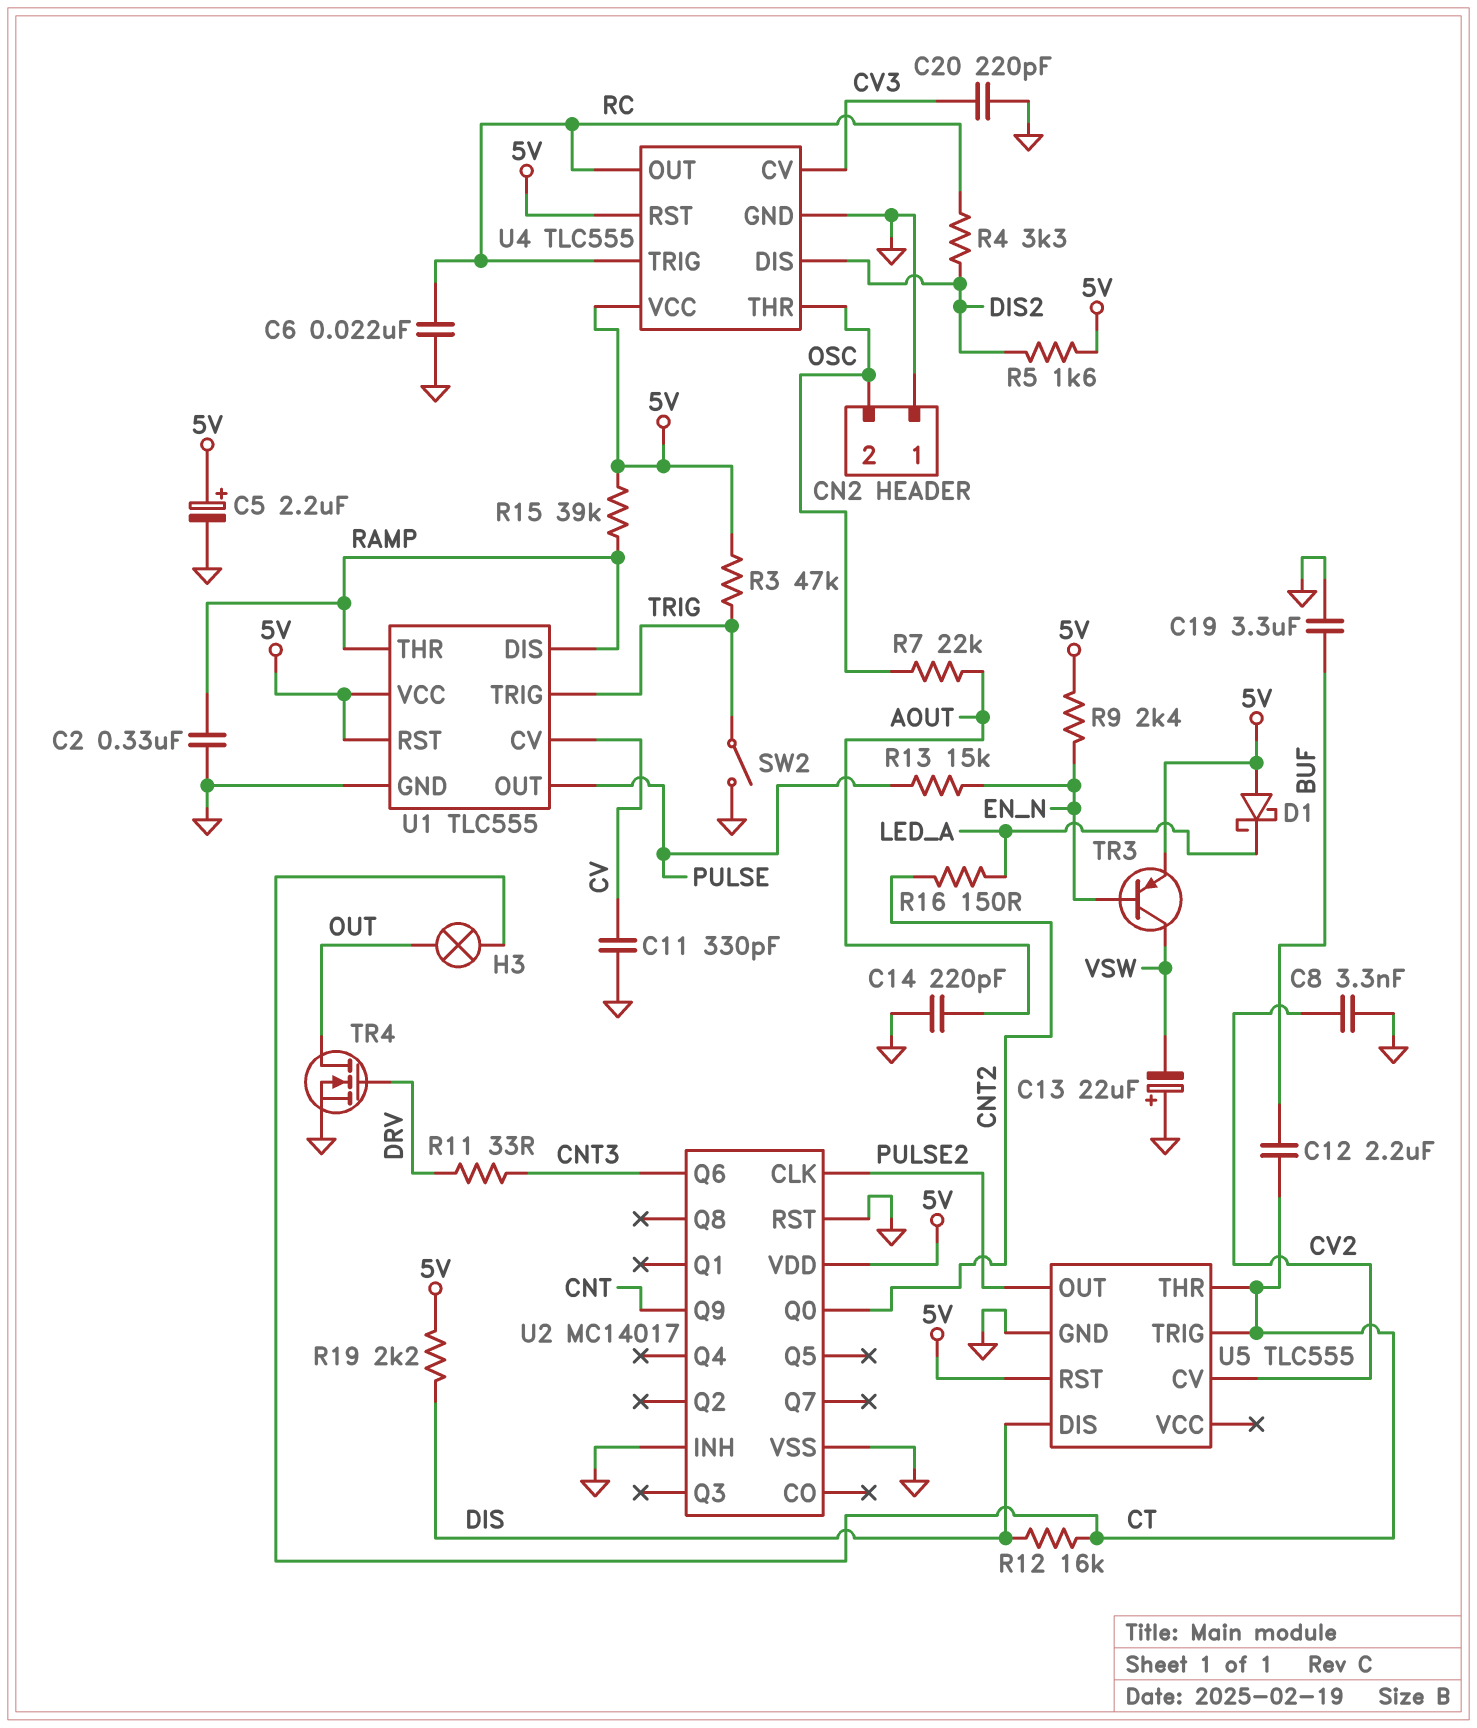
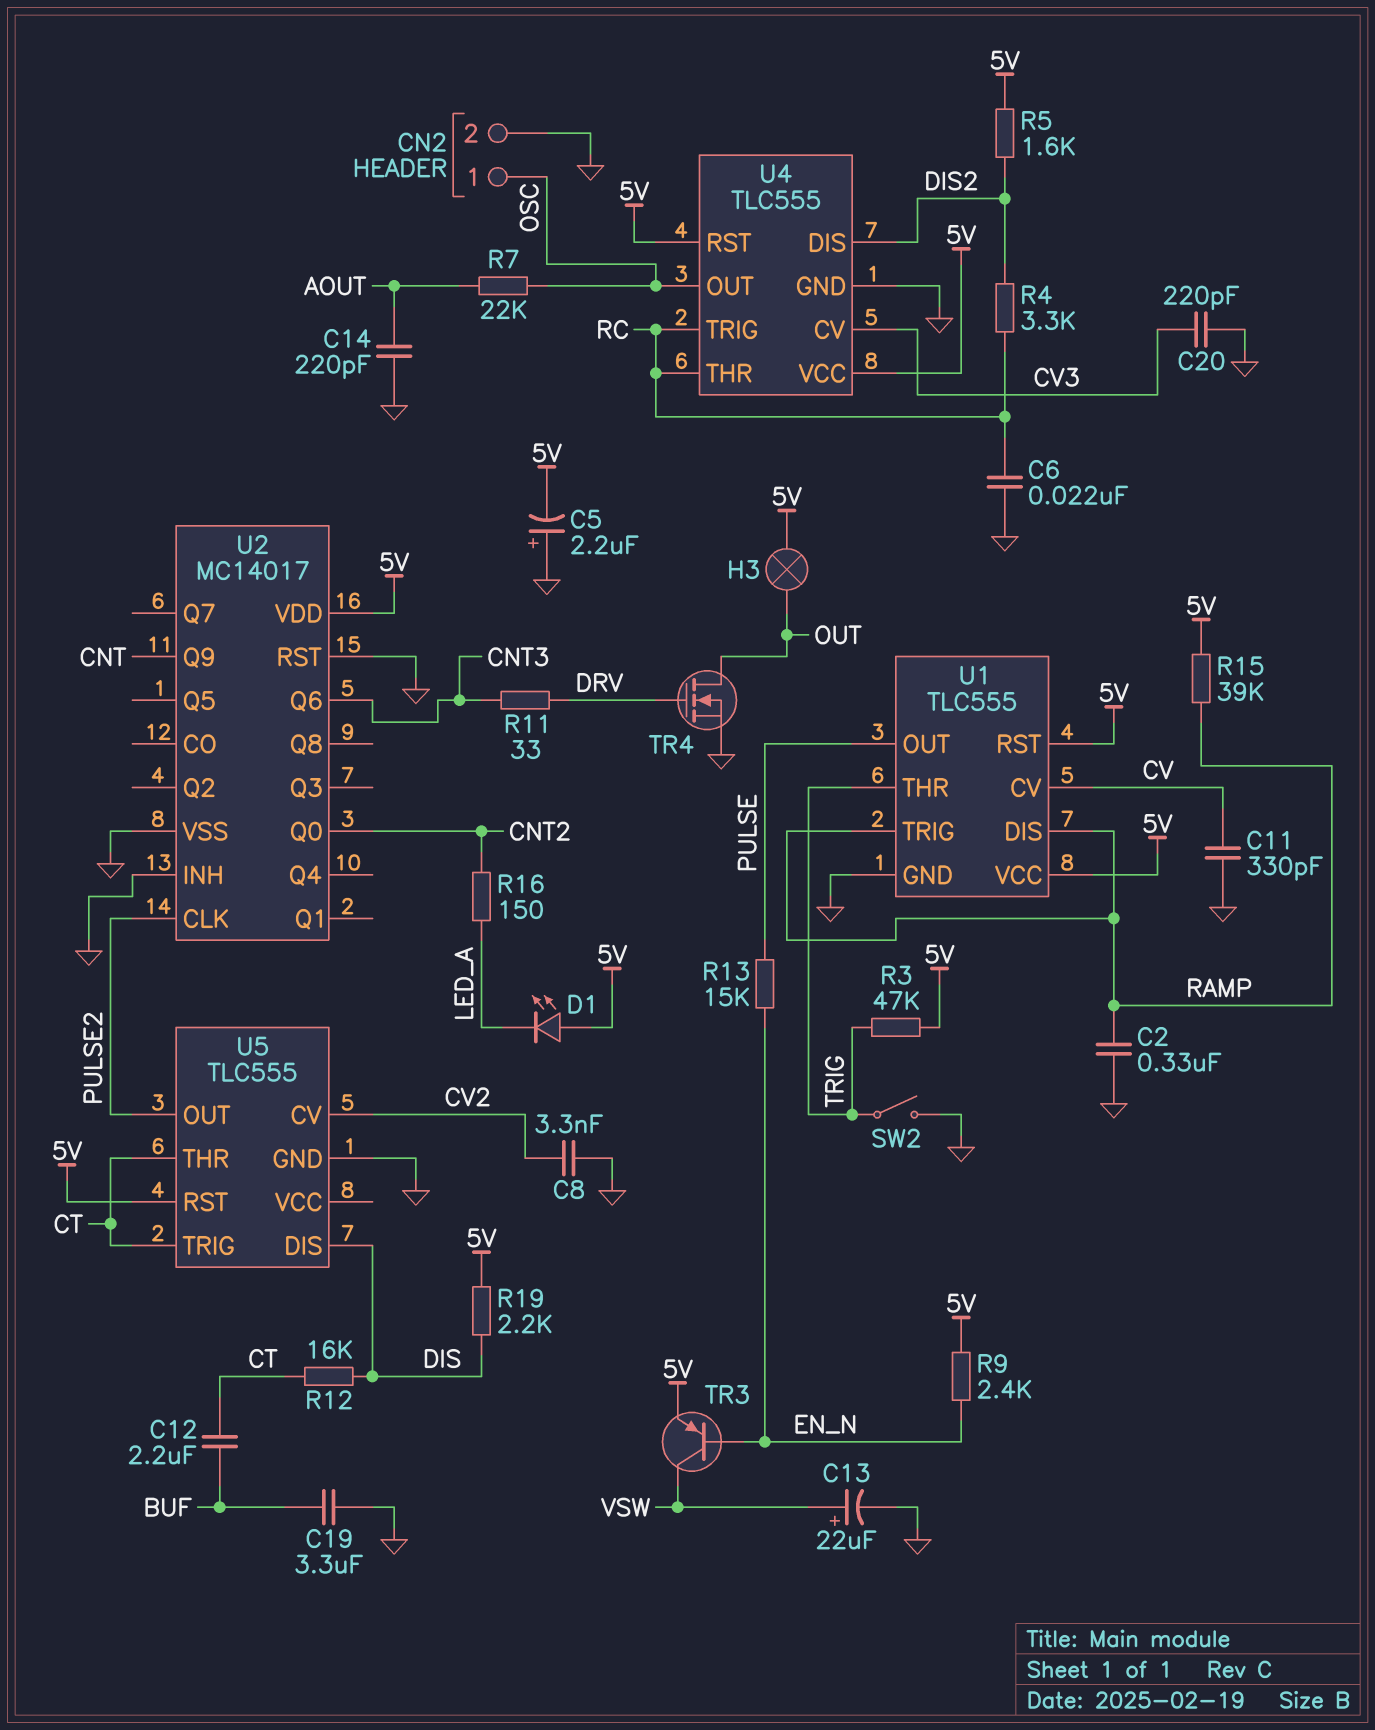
C5: 2.2uF (plus 5V, minus GND) -> 2.2uF (plus GND, minus 5V)
C13: 22uF (plus GND, minus VSW) -> 22uF (plus VSW, minus GND)
CN2 pin 1: GND -> OSC
CN2 pin 2: OSC -> GND
D1: schottky (A 5V, K LED_A) -> LED (A 5V, K LED_A)
H3: lamp (CT, OUT) -> lamp (5V, OUT)
U1 pin THR: RAMP -> TRIG
U1 pin TRIG: TRIG -> RAMP
U4 pin OUT: RC -> OSC
U4 pin THR: OSC -> RC

